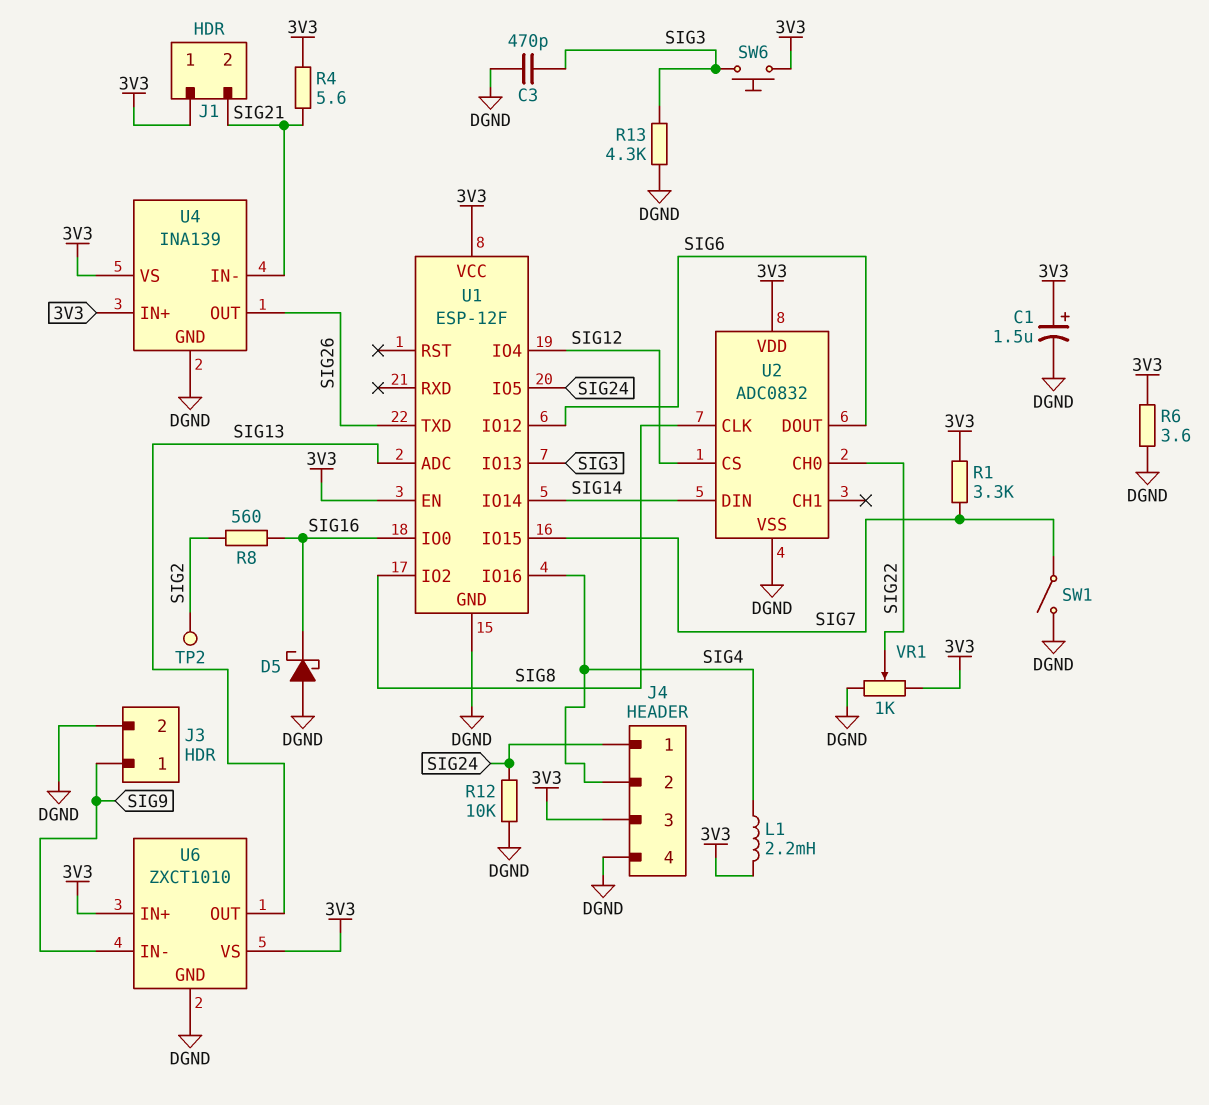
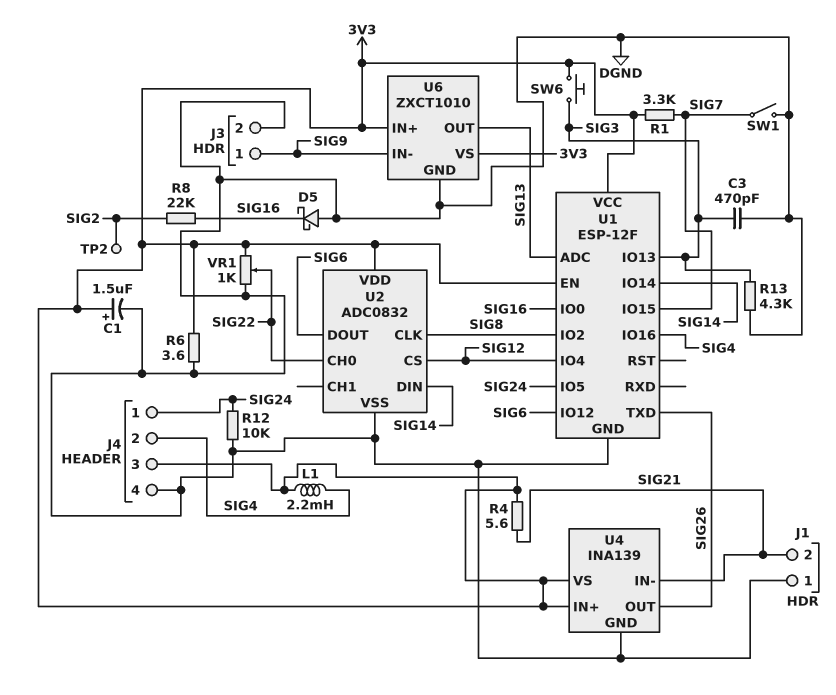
J1 pin 1: 3V3 -> DGND
R8: 560 (SIG2, SIG16) -> 22k (SIG2, SIG16)

